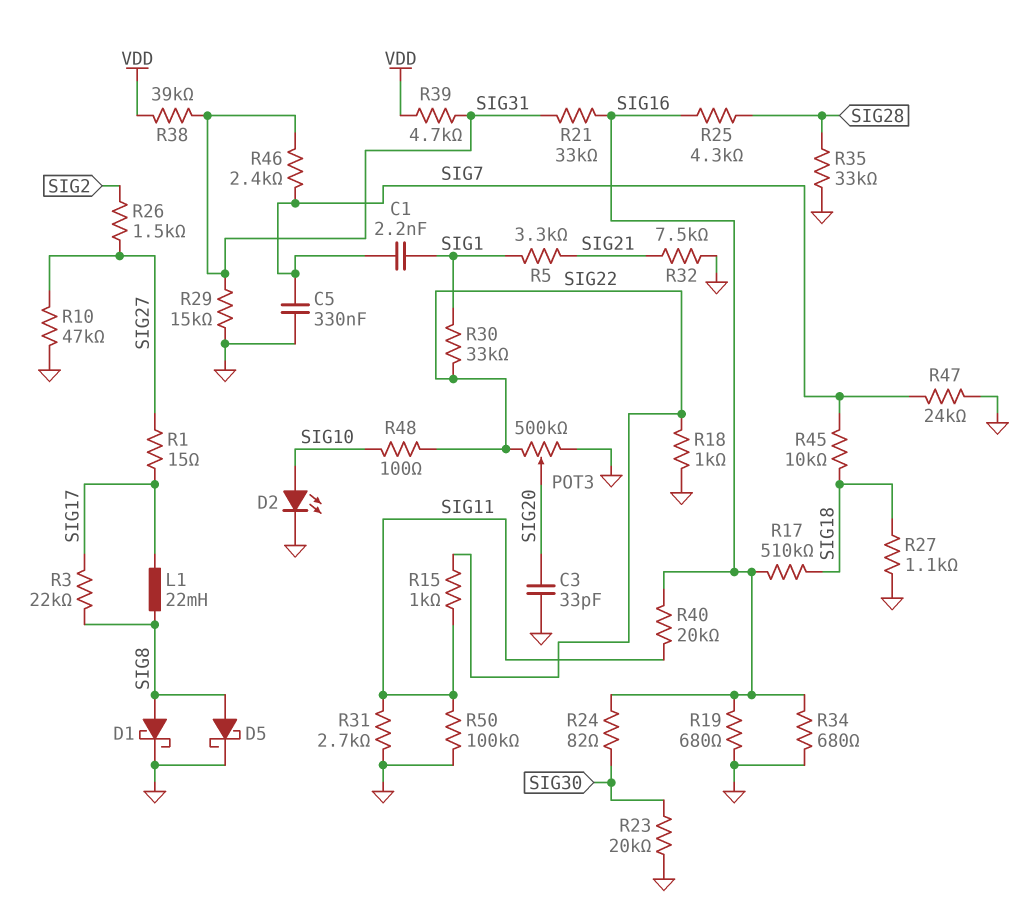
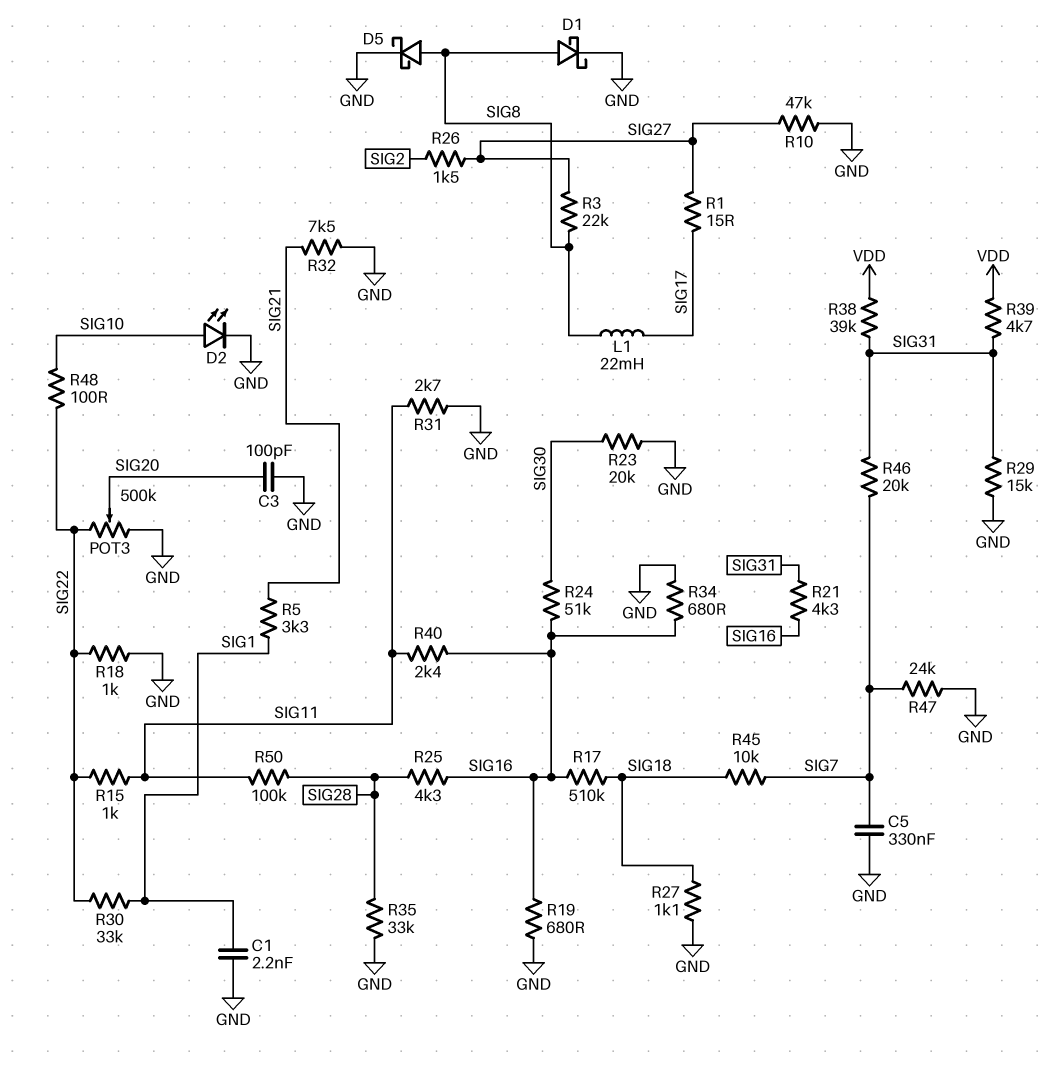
C1: 2.2nF (SIG1, SIG7) -> 2.2nF (GND, SIG1)
C3: 33pF (GND, SIG20) -> 100pF (GND, SIG20)
R3: 22k (SIG8, SIG17) -> 22k (SIG8, SIG27)
R21: 33k (SIG16, SIG31) -> 4.3k (SIG16, SIG31)
R24: 82 (SIG16, SIG30) -> 51k (SIG16, SIG30)
R40: 20k (SIG11, SIG16) -> 2.4k (SIG11, SIG16)
R46: 2.4k (SIG7, SIG31) -> 20k (SIG7, SIG31)
R50: 100k (GND, SIG11) -> 100k (SIG11, SIG28)

